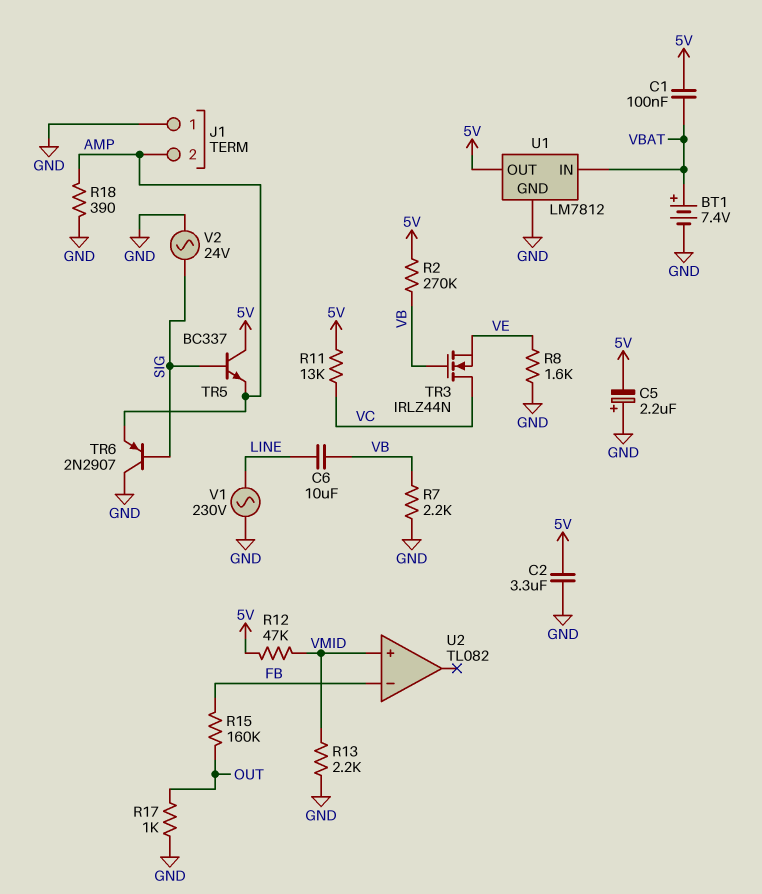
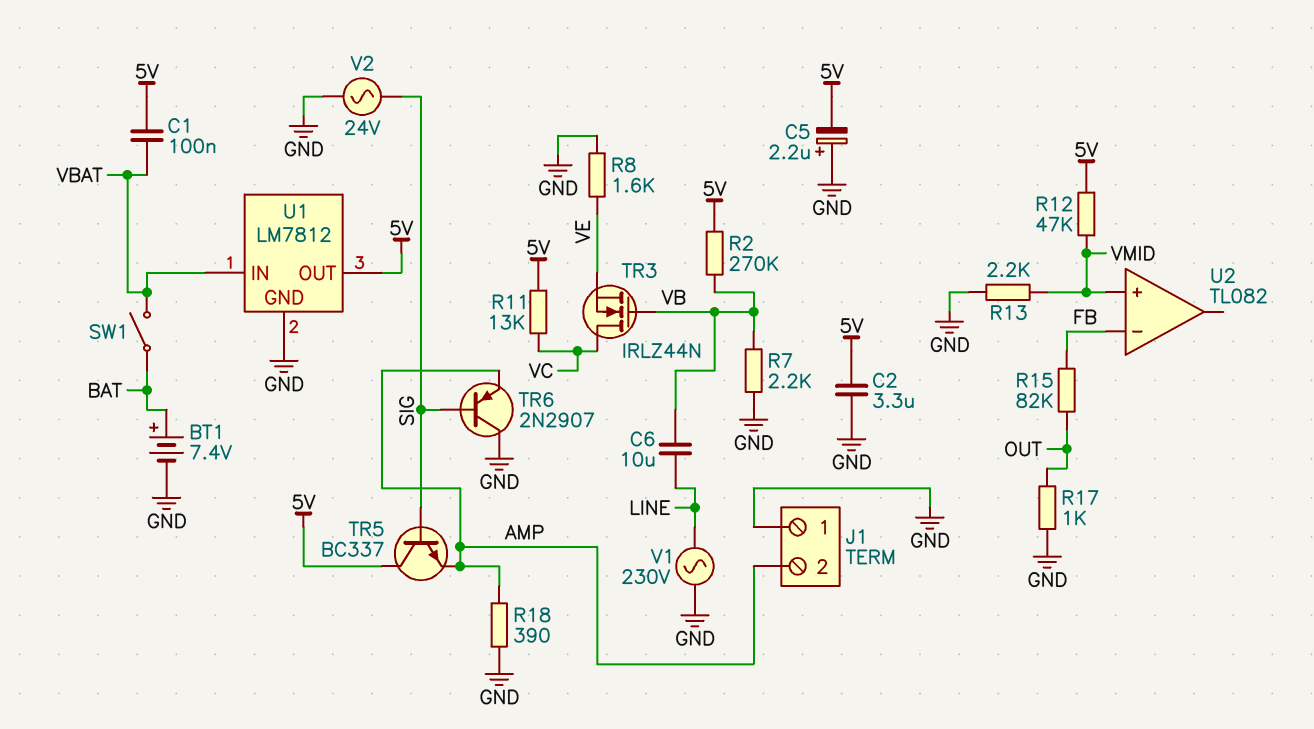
BT1: 7.4V (plus VBAT, minus GND) -> 7.4V (plus BAT, minus GND)
R15: 160k (FB, OUT) -> 82k (FB, OUT)
SW1: none -> switch (BAT, VBAT)

